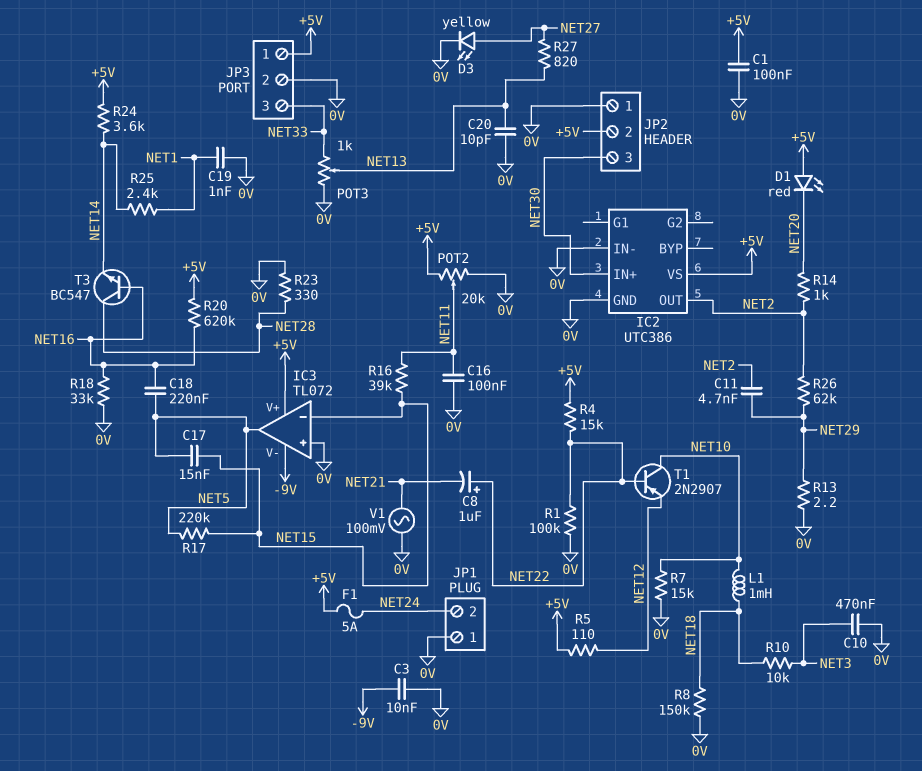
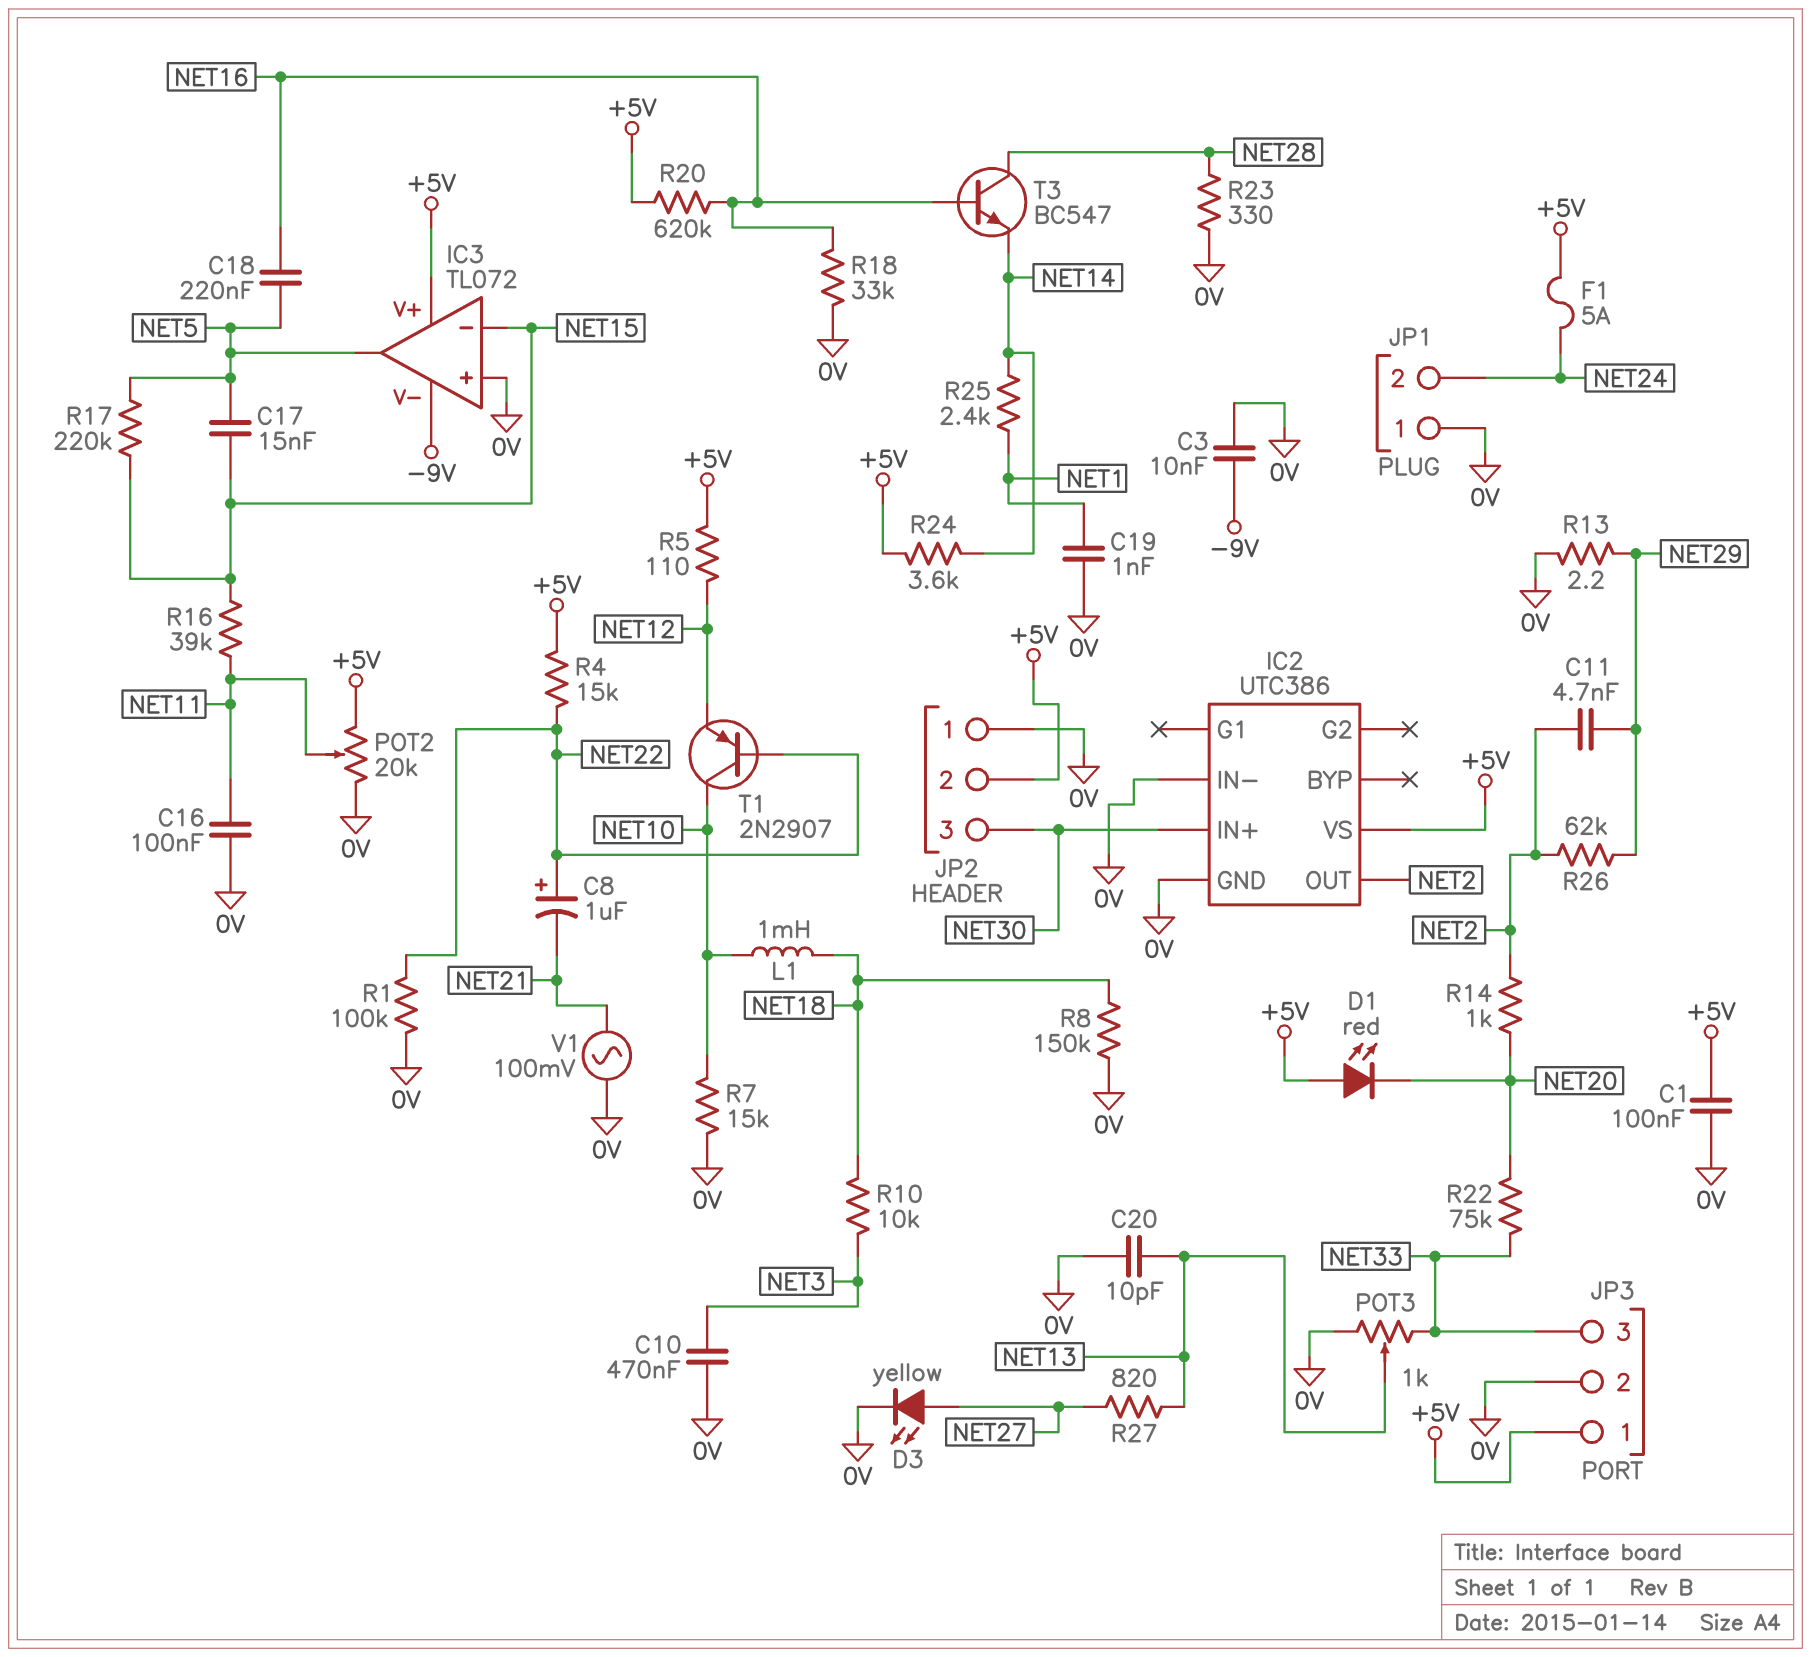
R22: none -> 75k (NET20, NET33)

